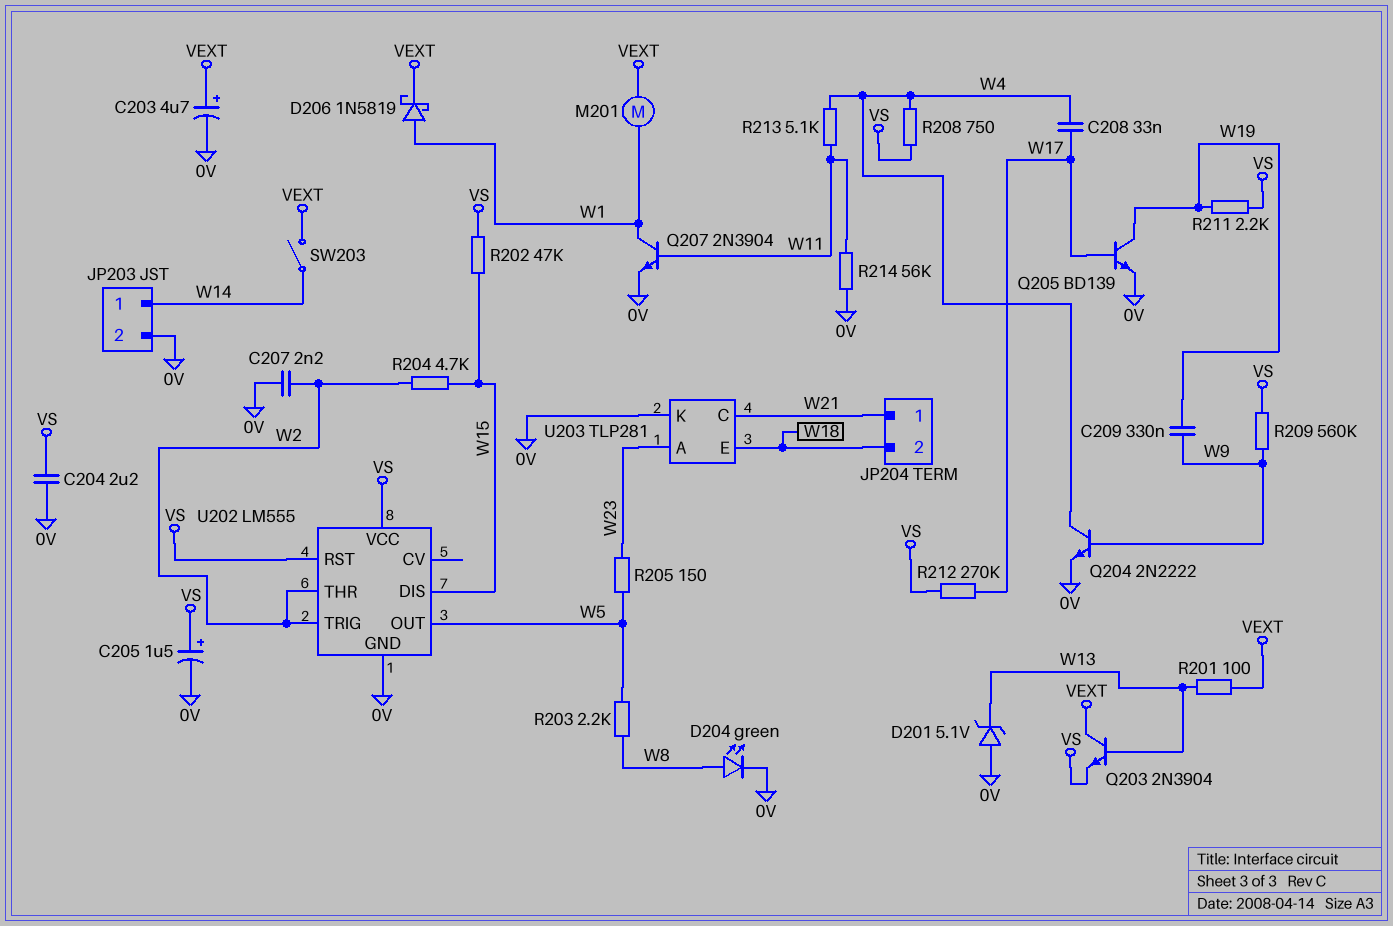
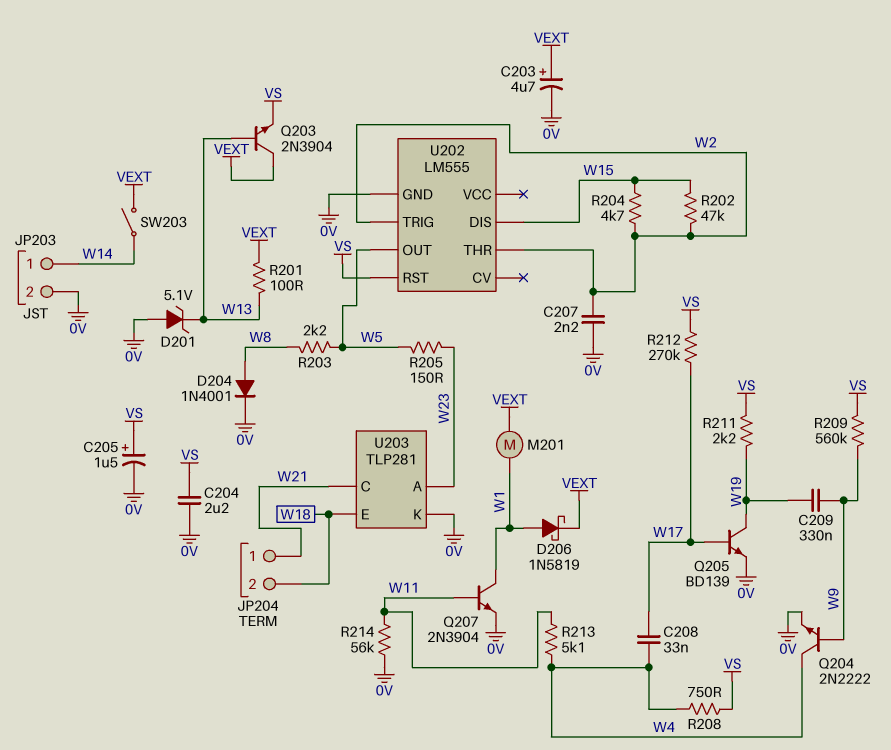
D204: LED green (A W8, K 0V) -> diode 1N4001 (A W8, K 0V)
R202: 47k (VS, W15) -> 47k (W2, W15)
U202 pin VCC: VS -> none

